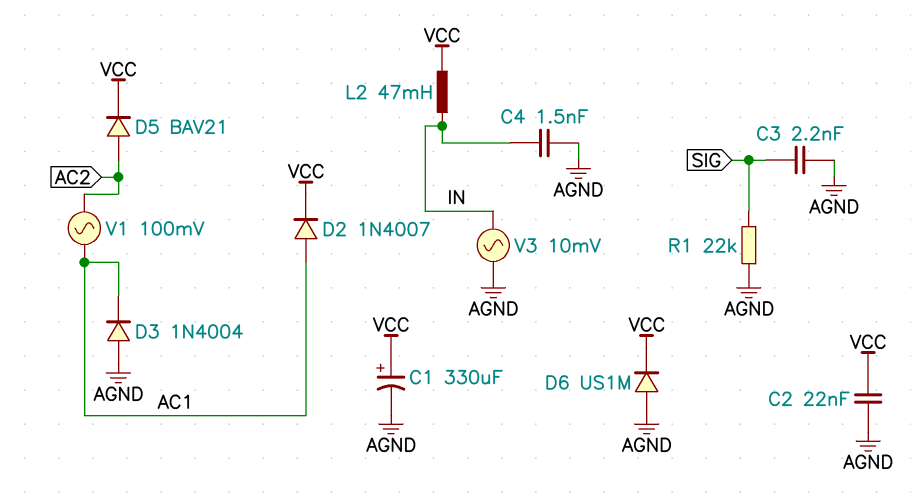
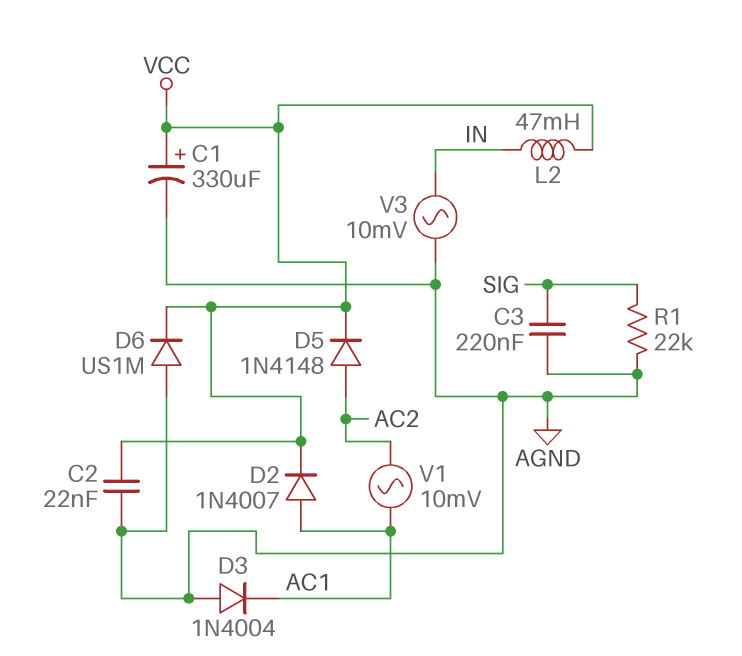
C3: 2.2nF (AGND, SIG) -> 220nF (AGND, SIG)
C4: 1.5nF (AGND, IN) -> none
D5: diode BAV21 (A AC2, K VCC) -> diode 1N4148 (A AC2, K VCC)
V1: AC 100mV (AC1, AC2) -> AC 10mV (AC1, AC2)

